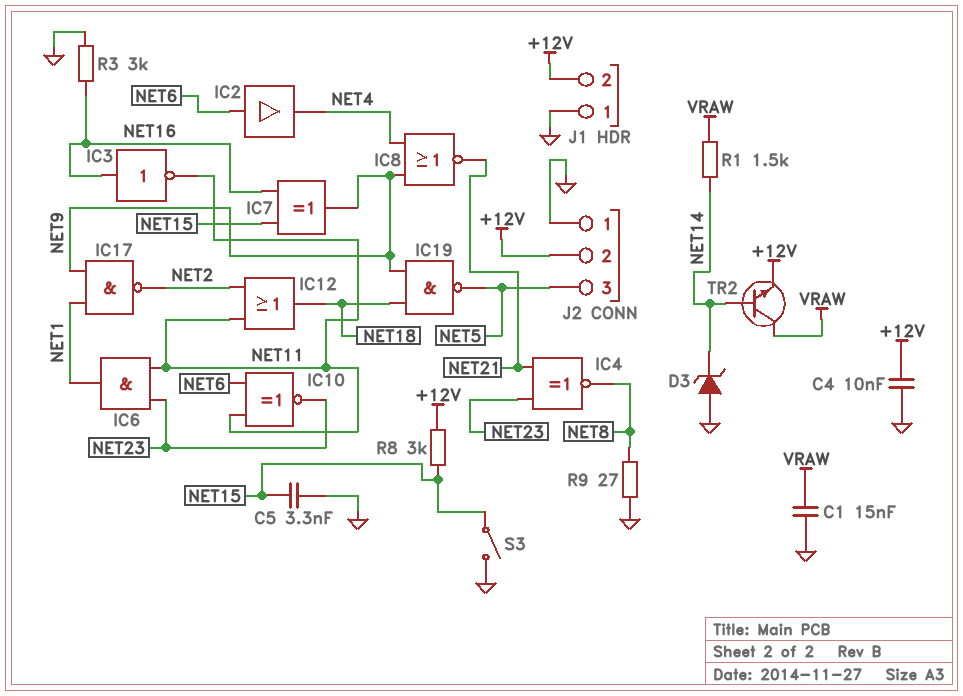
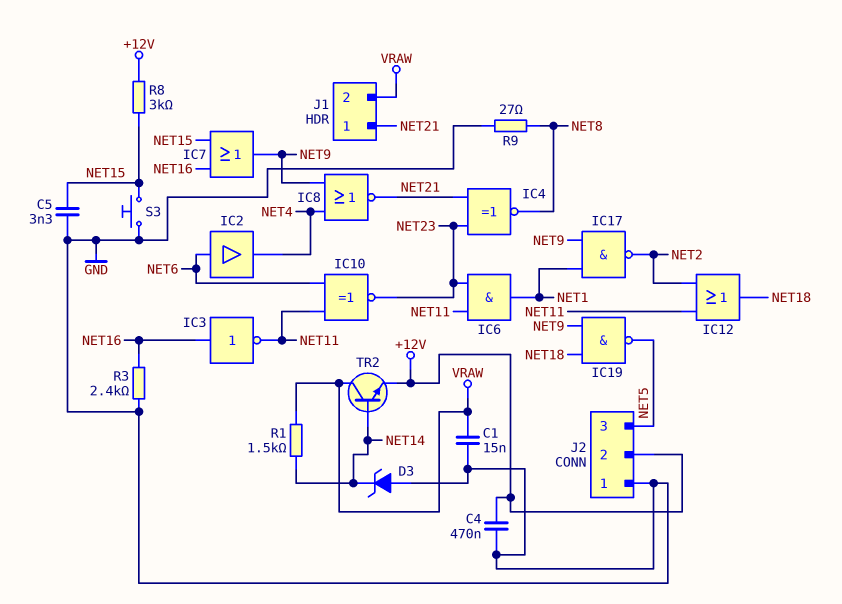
C4: 10nF (+12V, GND) -> 470nF (+12V, GND)
IC7: XOR (in NET15, in NET16, out NET9) -> OR (in NET15, in NET16, out NET9)
J1 pin 1: GND -> NET21
J1 pin 2: +12V -> VRAW
R3: 3k (GND, NET16) -> 2.4k (GND, NET16)
S3: switch (GND, NET15) -> button (GND, NET15)

